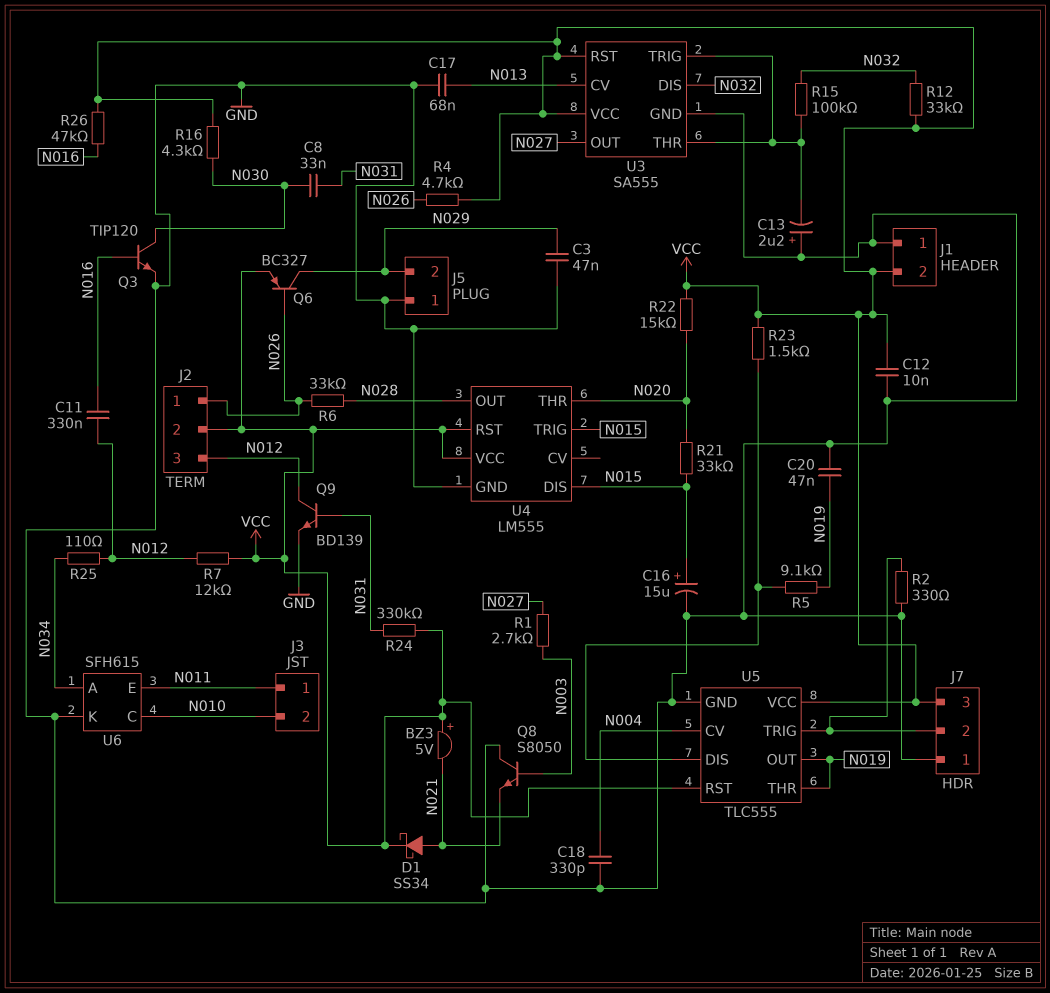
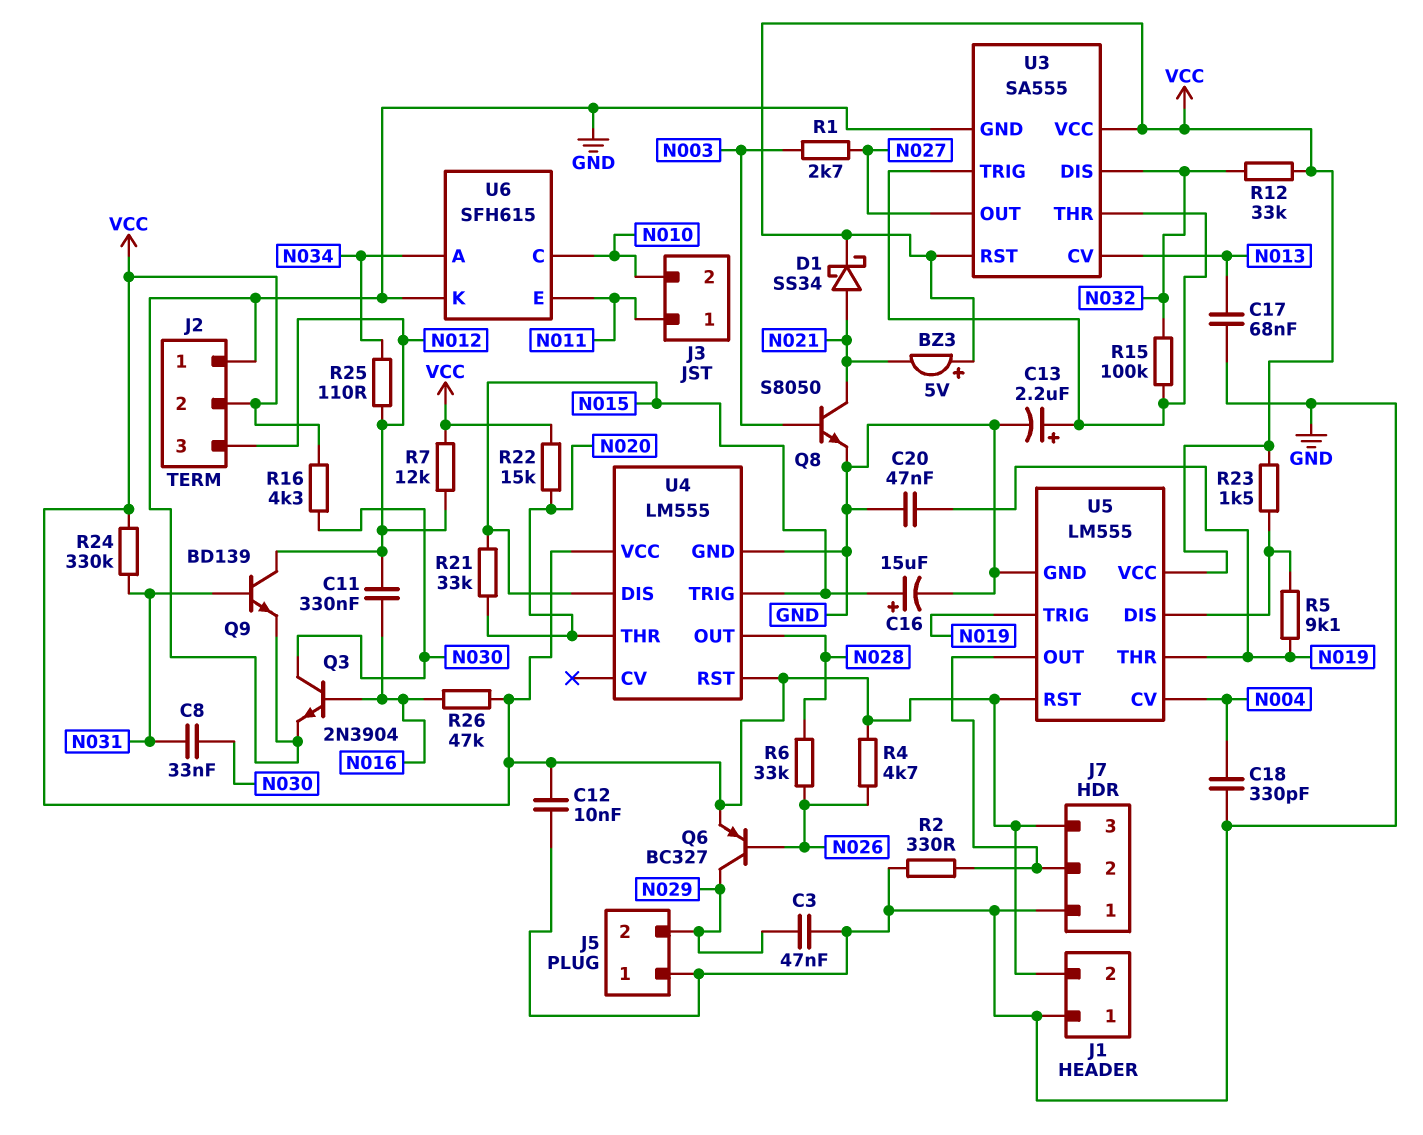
C13: 2.2uF (plus GND, minus U3/THR) -> 2.2uF (plus U3/THR, minus GND)
J2 pin 1: N026 -> GND
Q3: NPN TIP120 (B N016, C N030, E GND) -> NPN 2N3904 (B N016, C N030, E GND)
Q8: NPN S8050 (B N003, C GND, E N021) -> NPN S8050 (B N003, C N021, E GND)
U5: TLC555 -> LM555
U5 pin OUT: N019 -> J7/2
U5 pin TRIG: J7/2 -> N019

